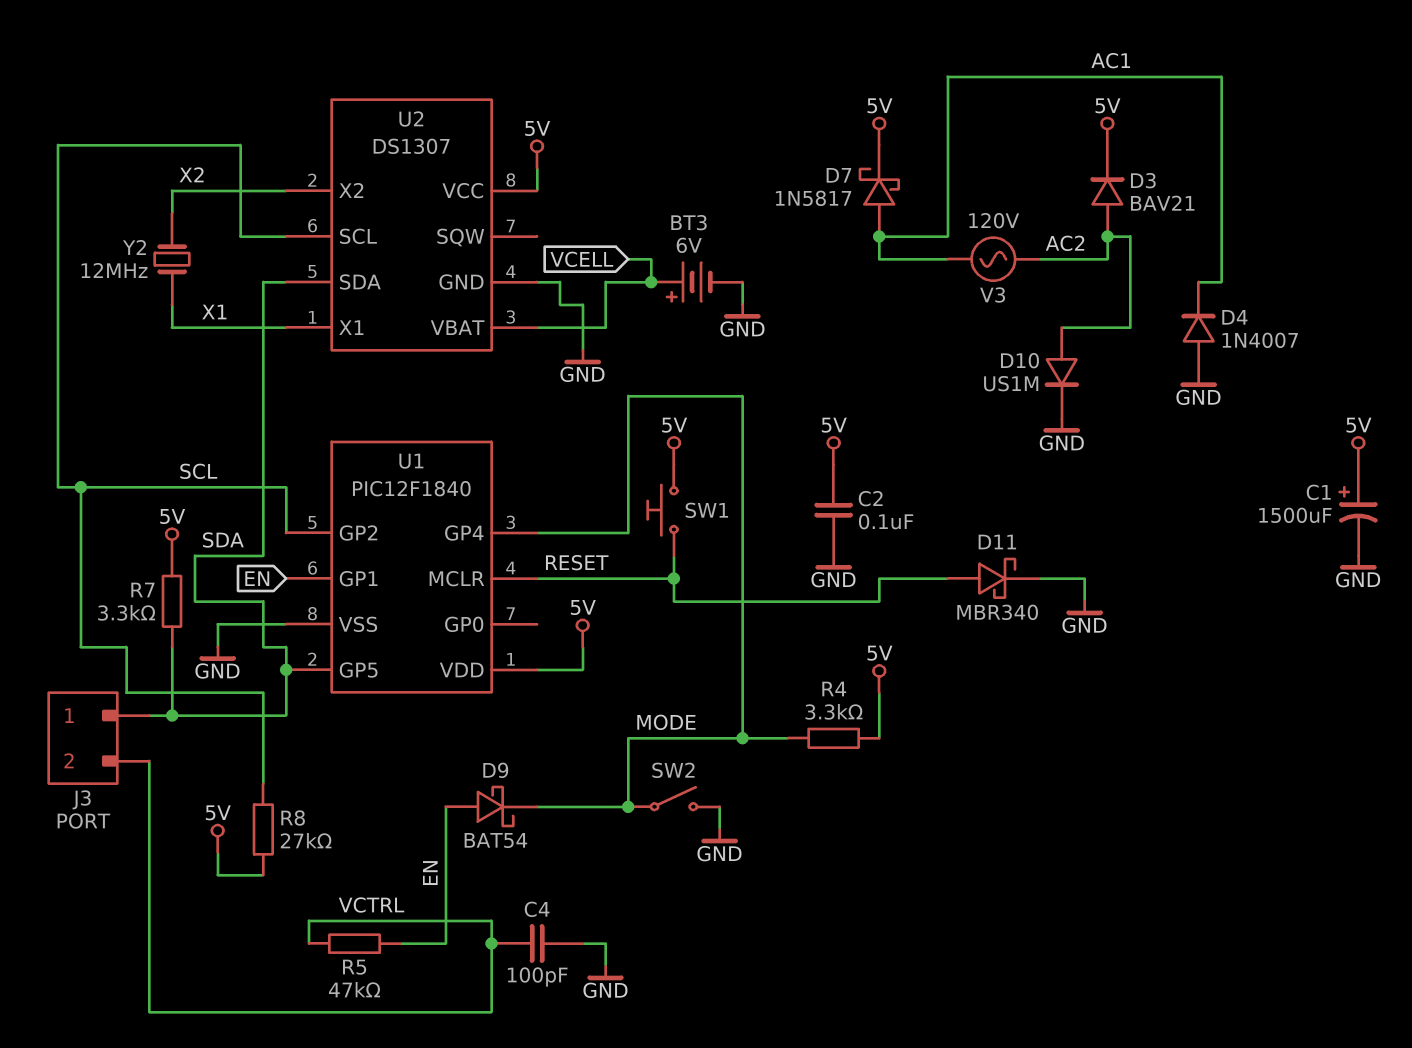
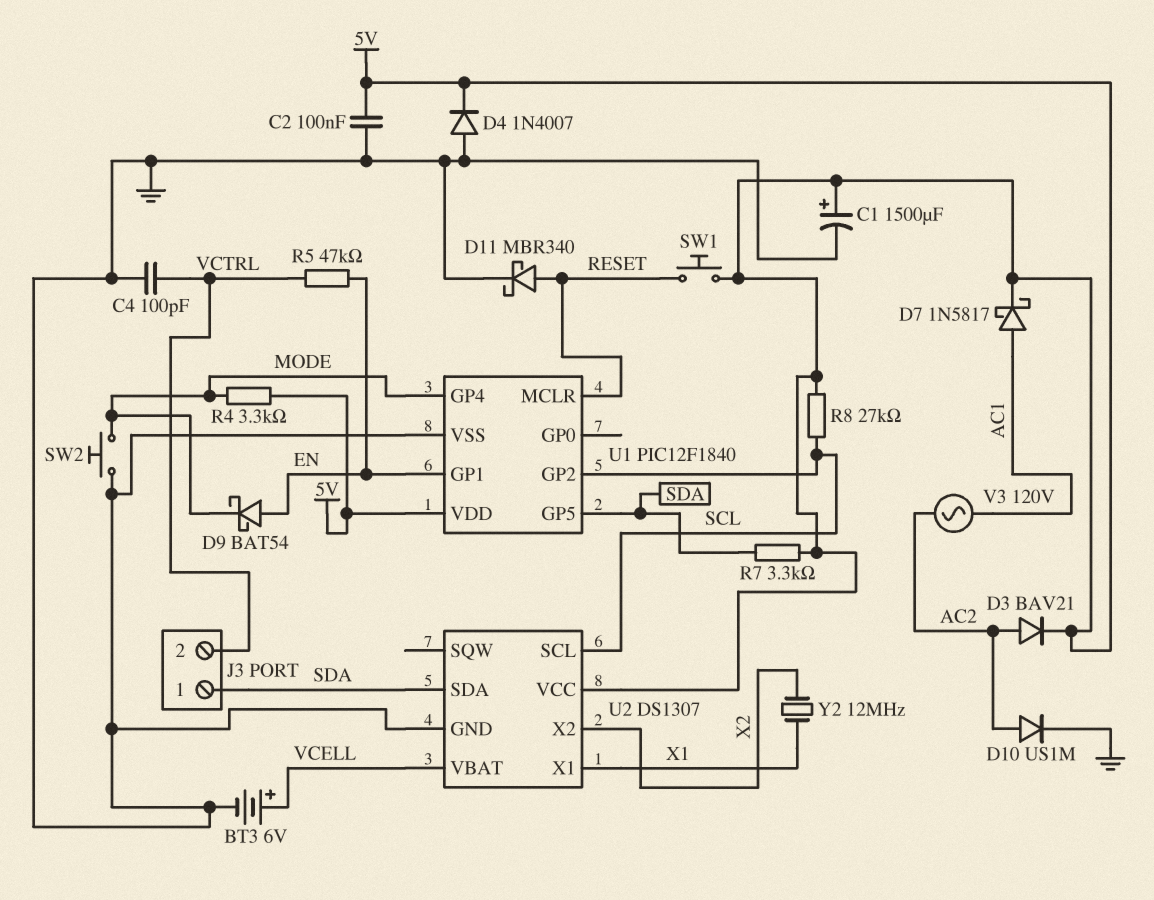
D4: diode 1N4007 (A GND, K AC1) -> diode 1N4007 (A GND, K 5V)
SW2: switch (GND, MODE) -> button (GND, MODE)

